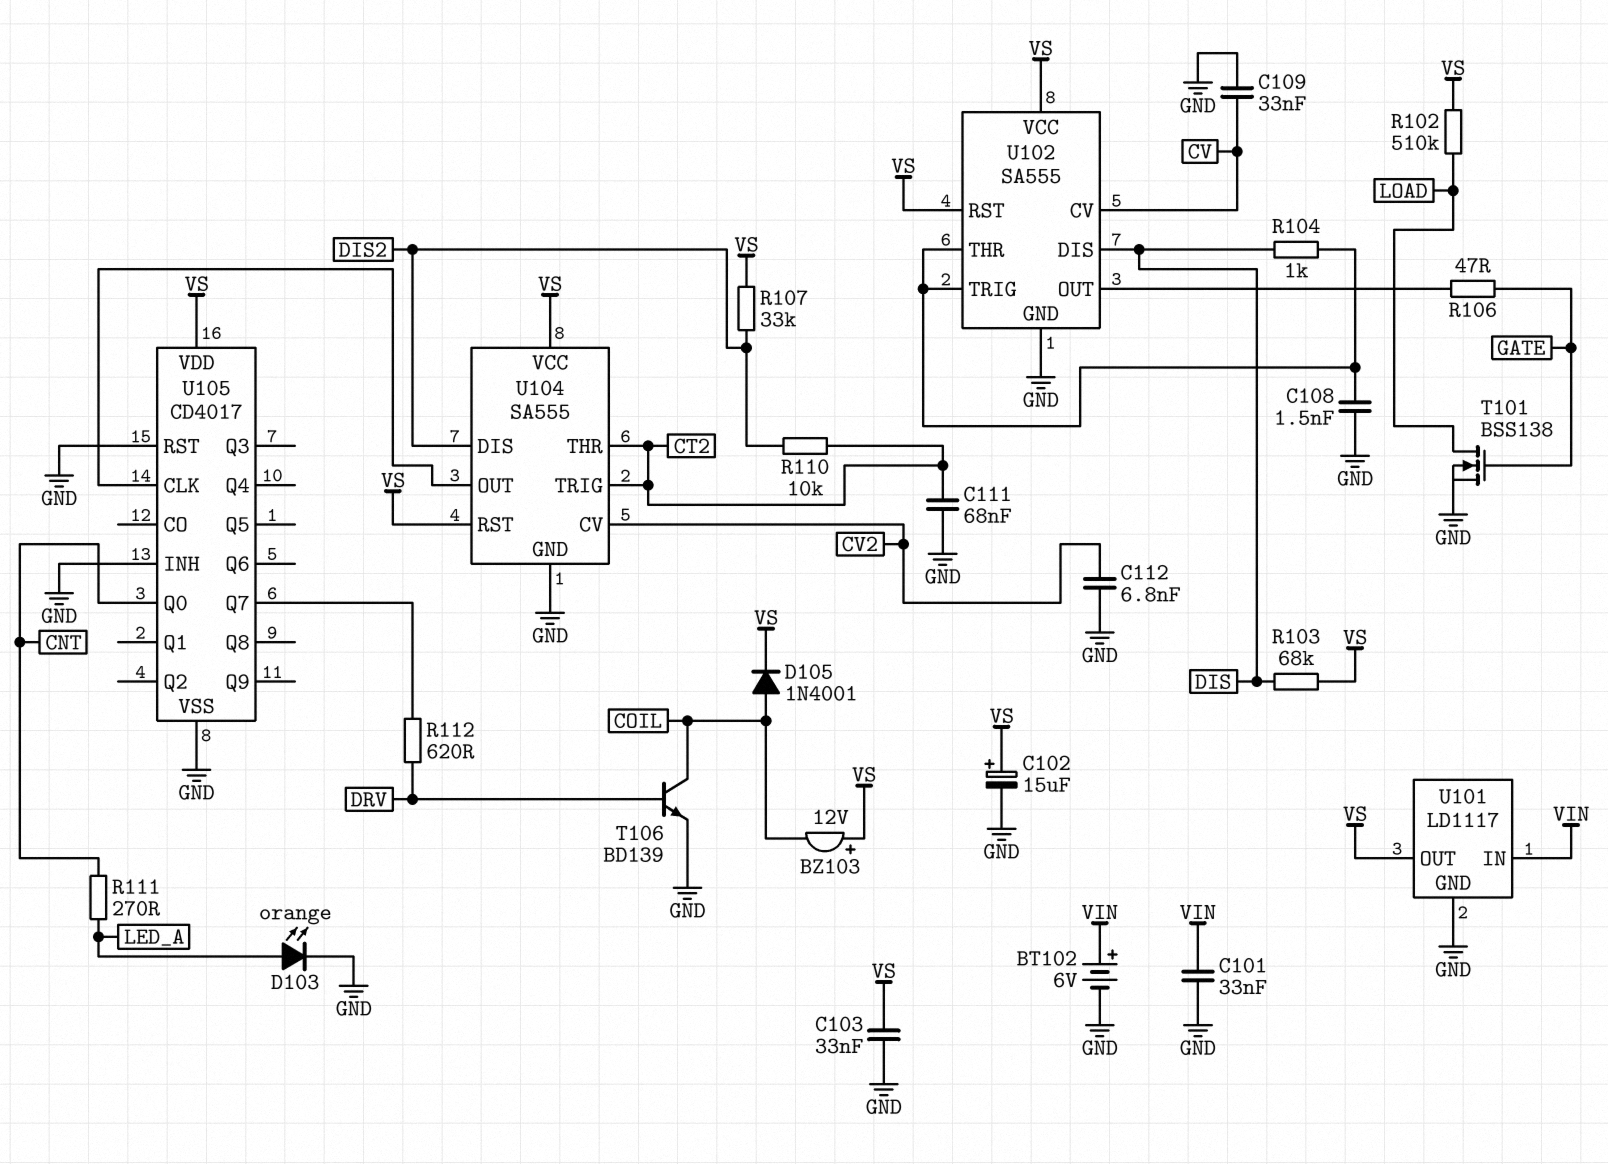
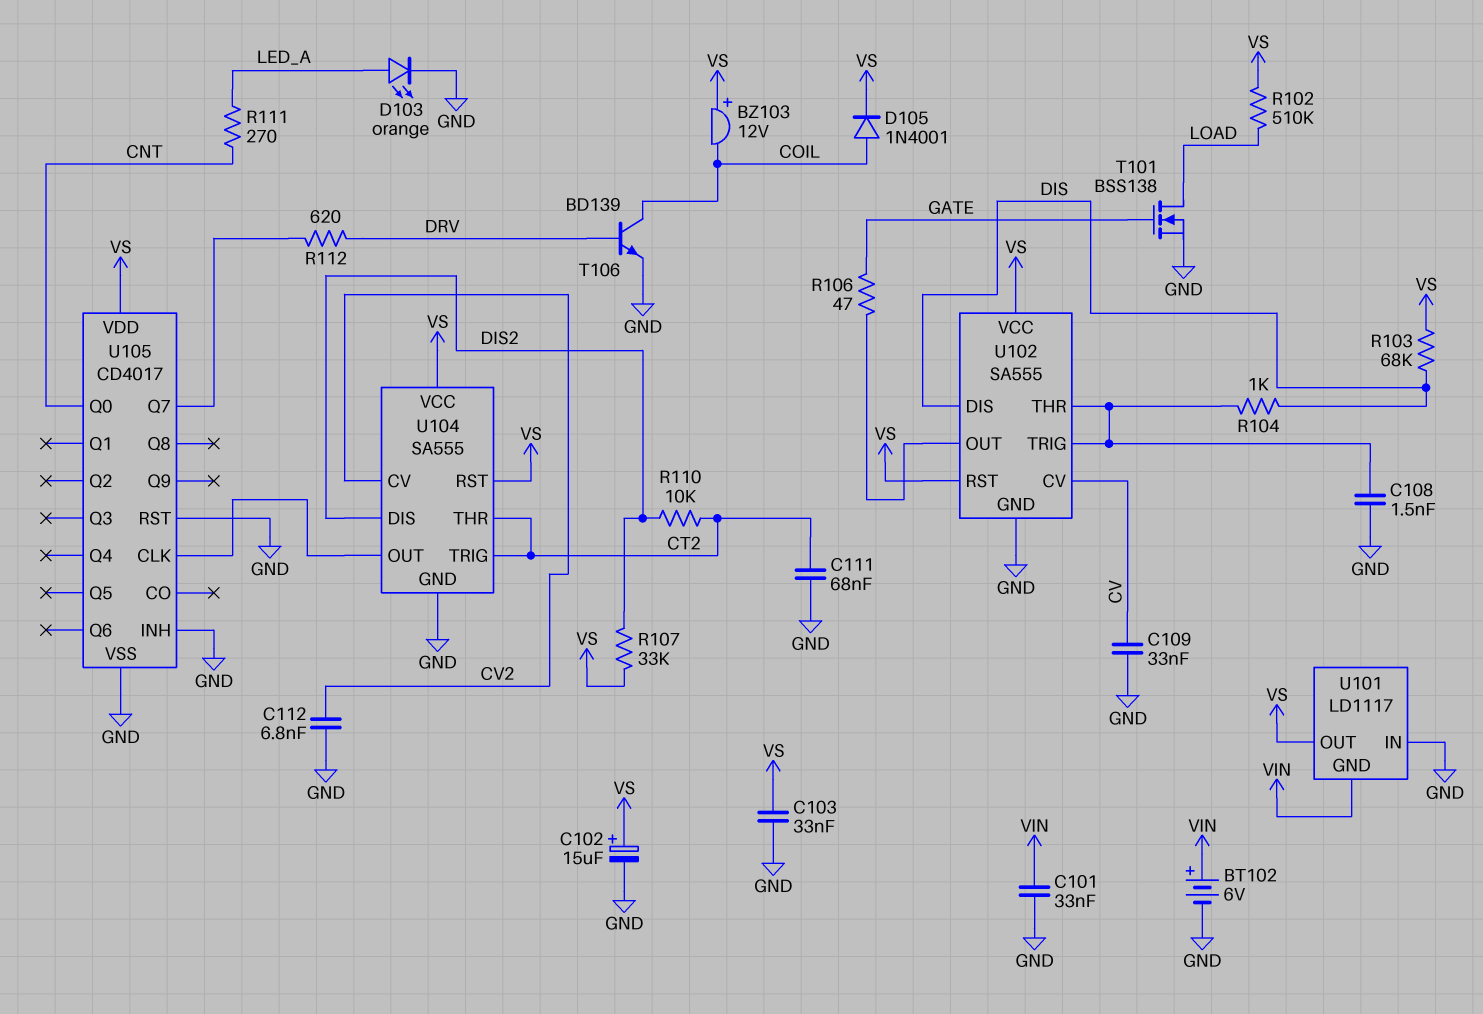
U101 pin GND: GND -> VIN
U101 pin IN: VIN -> GND

